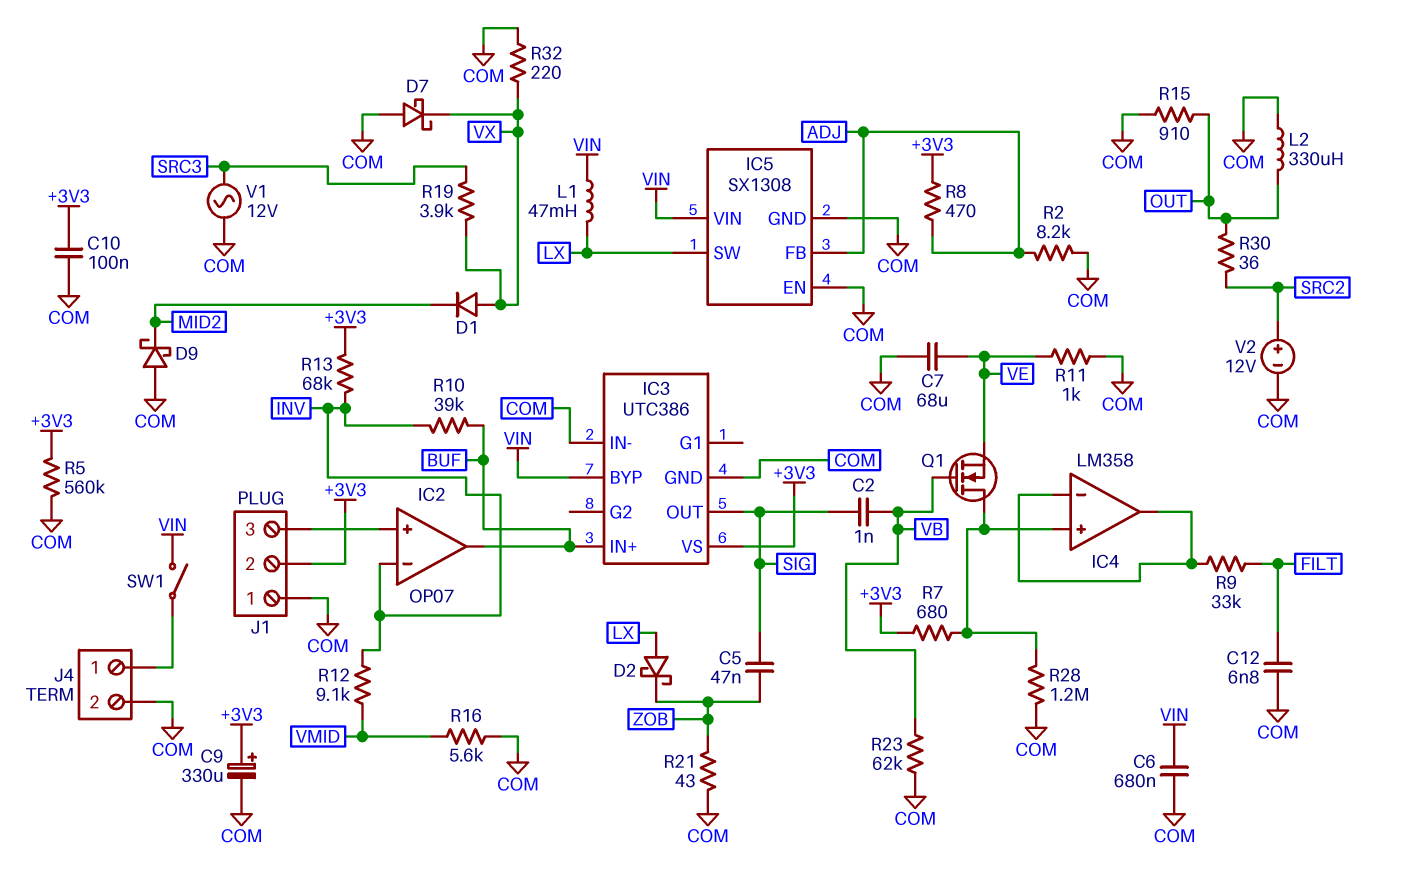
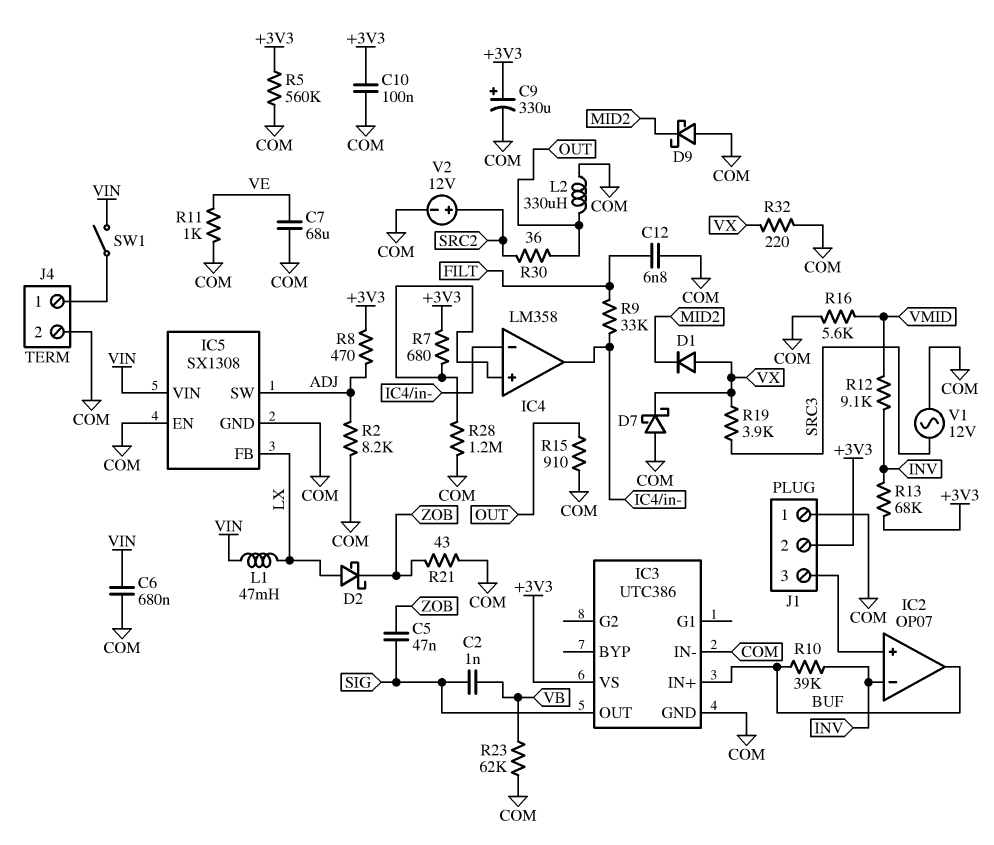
IC3 pin BYP: VIN -> none
IC5 pin FB: ADJ -> LX
IC5 pin SW: LX -> ADJ
Q1: NMOS (G VB, D IC4/in+, S VE) -> none

